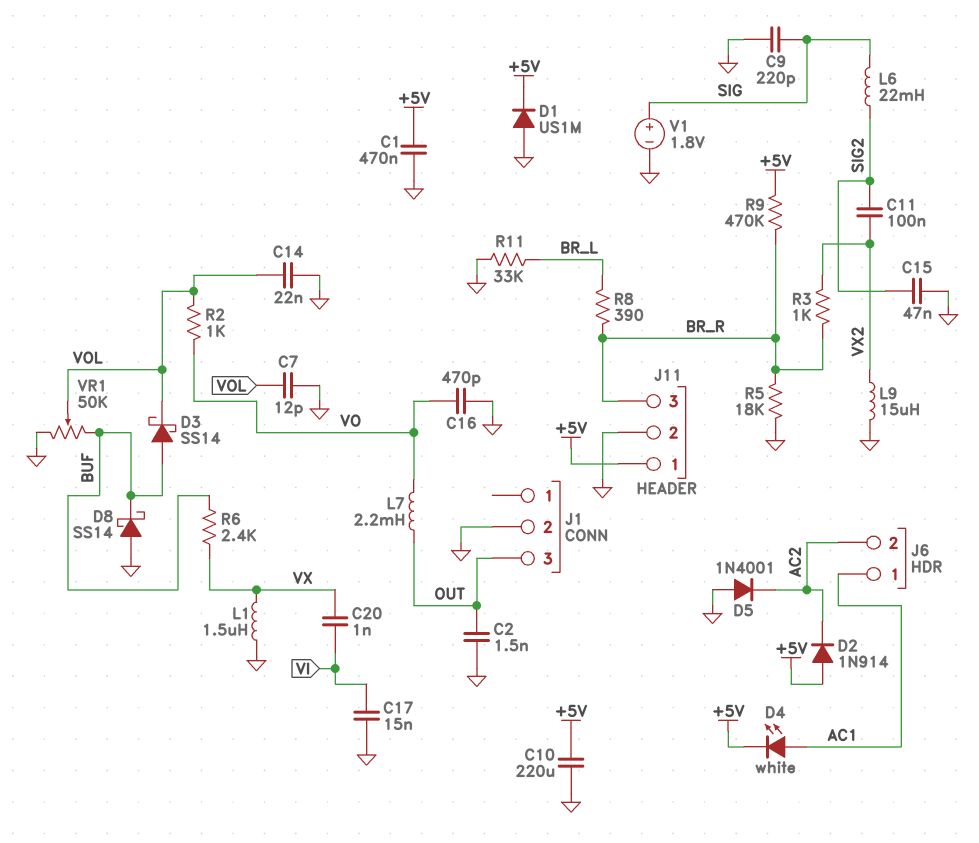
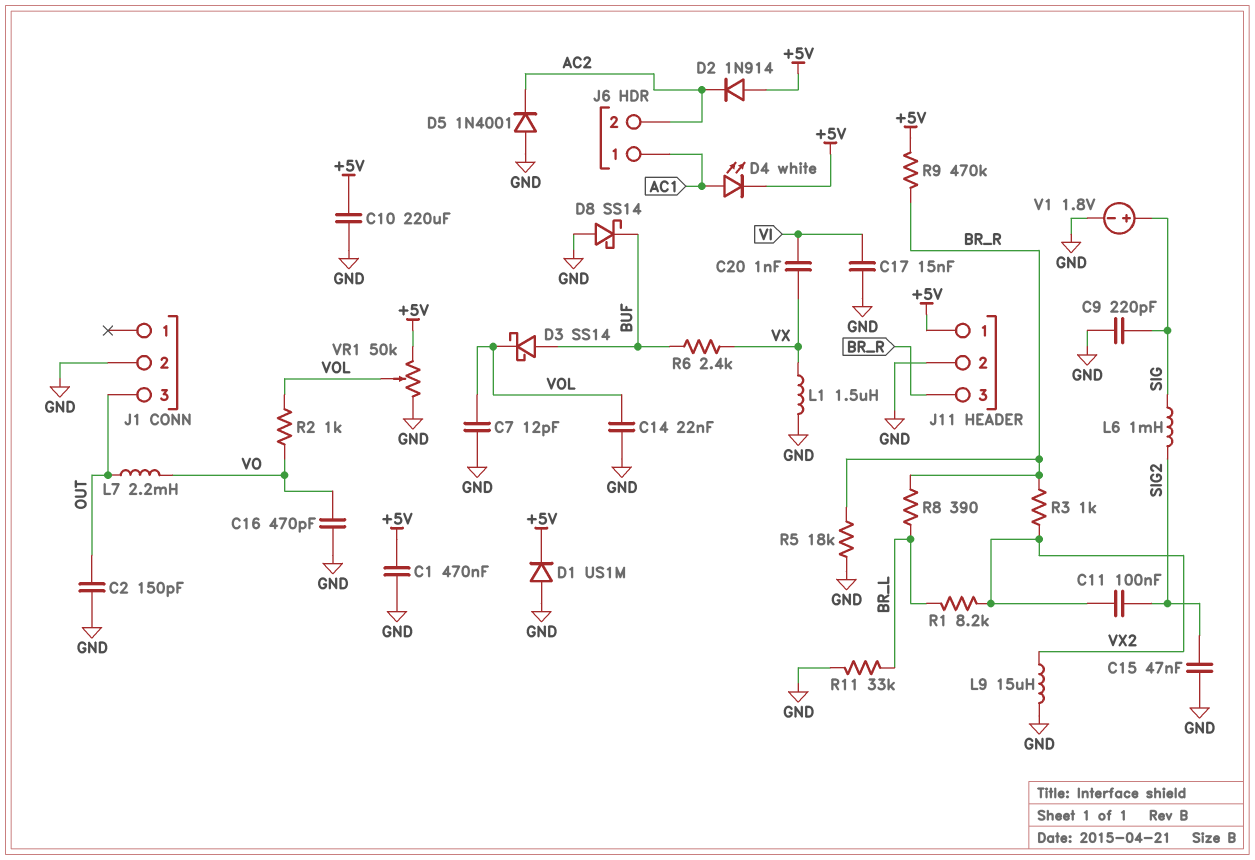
C2: 1.5nF (GND, OUT) -> 150pF (GND, OUT)
L6: 22mH (SIG, SIG2) -> 1mH (SIG, SIG2)
R1: none -> 8.2k (BR_L, VX2)
VR1: 50k (BUF, GND, wiper VOL) -> 50k (+5V, GND, wiper VOL)

